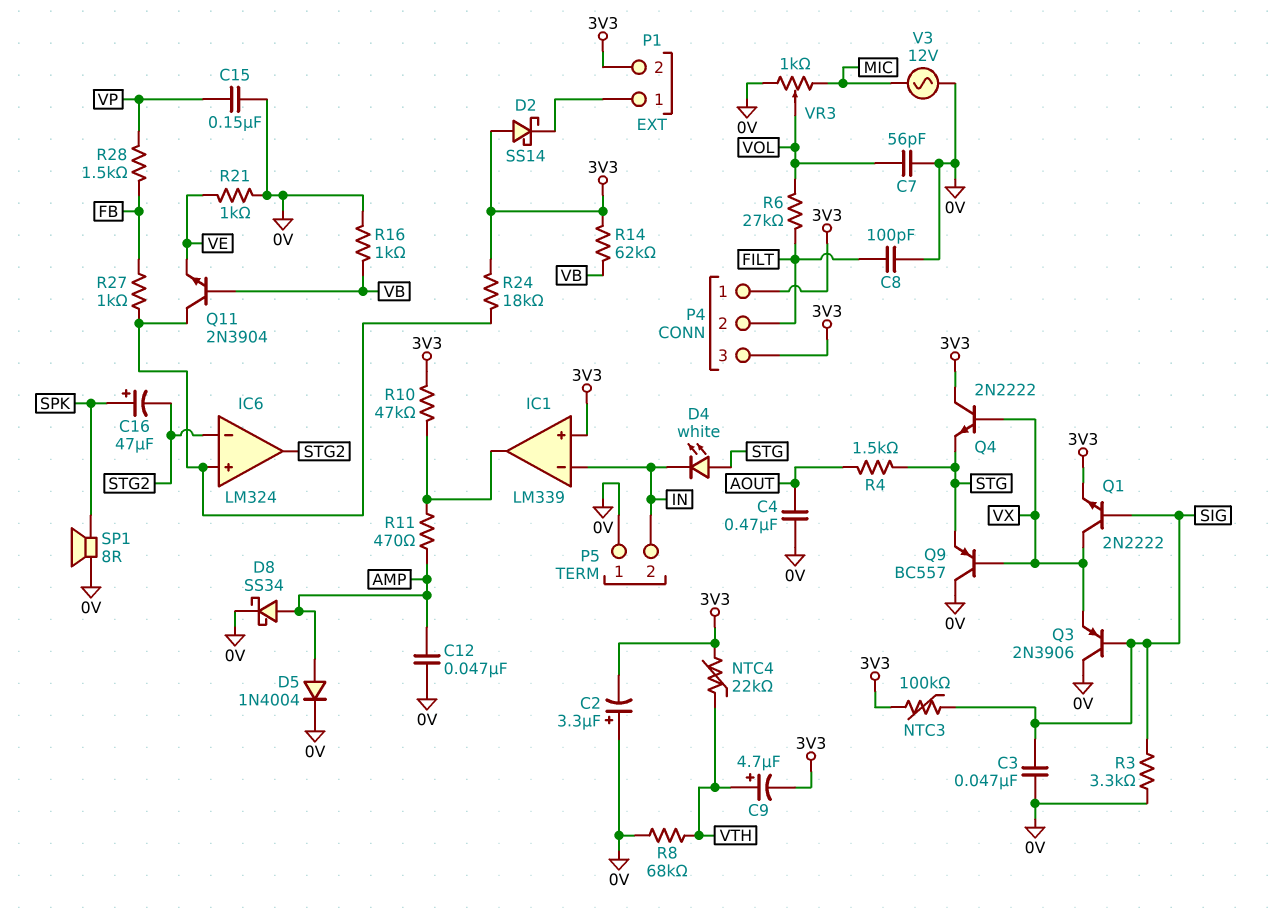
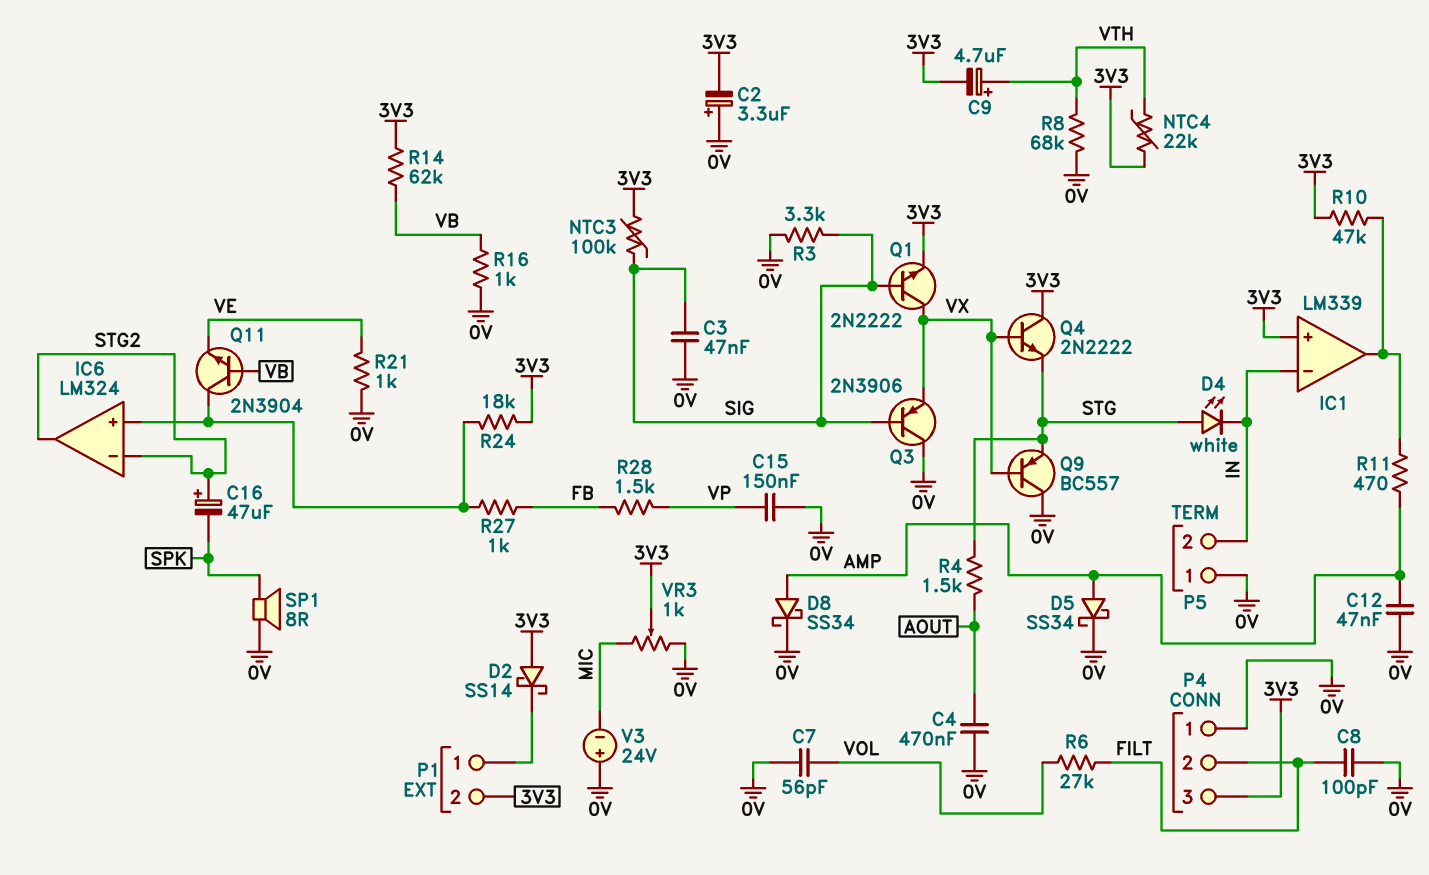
C16: 47uF (plus SPK, minus STG2) -> 47uF (plus STG2, minus SPK)
D5: diode 1N4004 (A AMP, K 0V) -> schottky SS34 (A AMP, K 0V)
P4 pin 1: 3V3 -> 0V
V3: AC 12V (0V, MIC) -> 24V (plus 0V, minus MIC)
VR3: 1k (0V, MIC, wiper VOL) -> 1k (0V, MIC, wiper 3V3)

